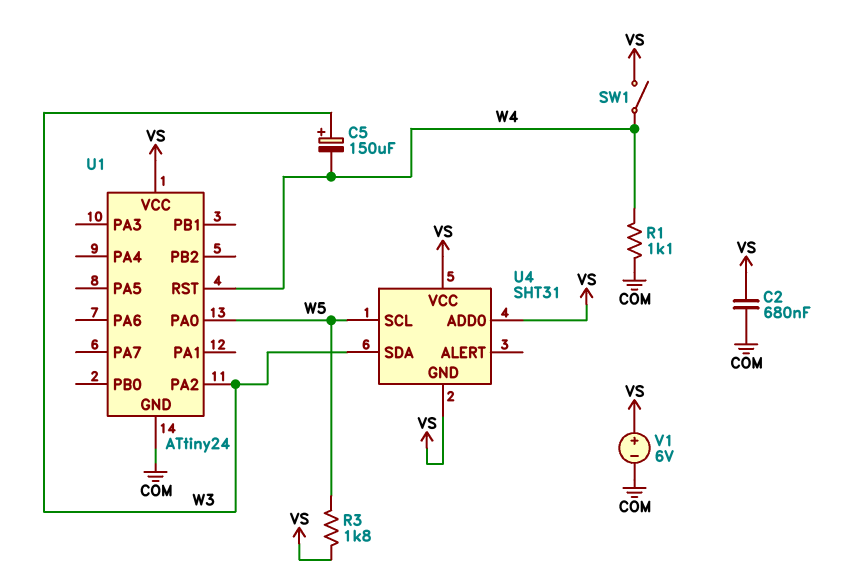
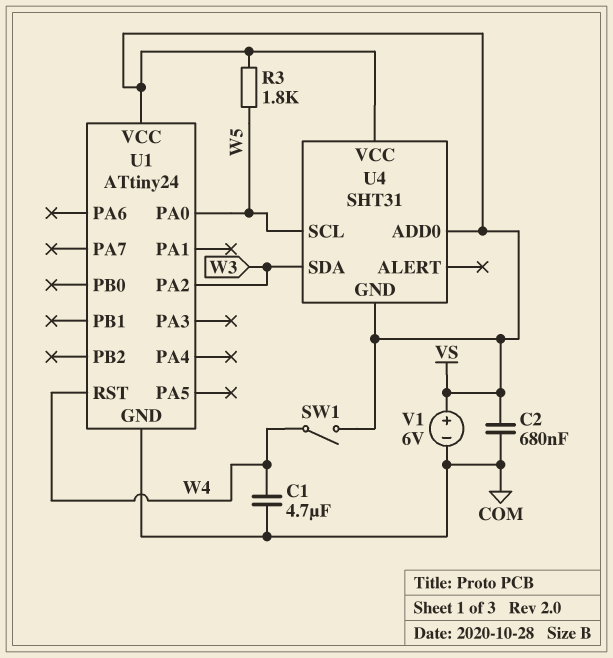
C1: none -> 4.7uF (COM, W4)
C5: 150uF (plus W3, minus W4) -> none
R1: 1.1k (COM, W4) -> none

